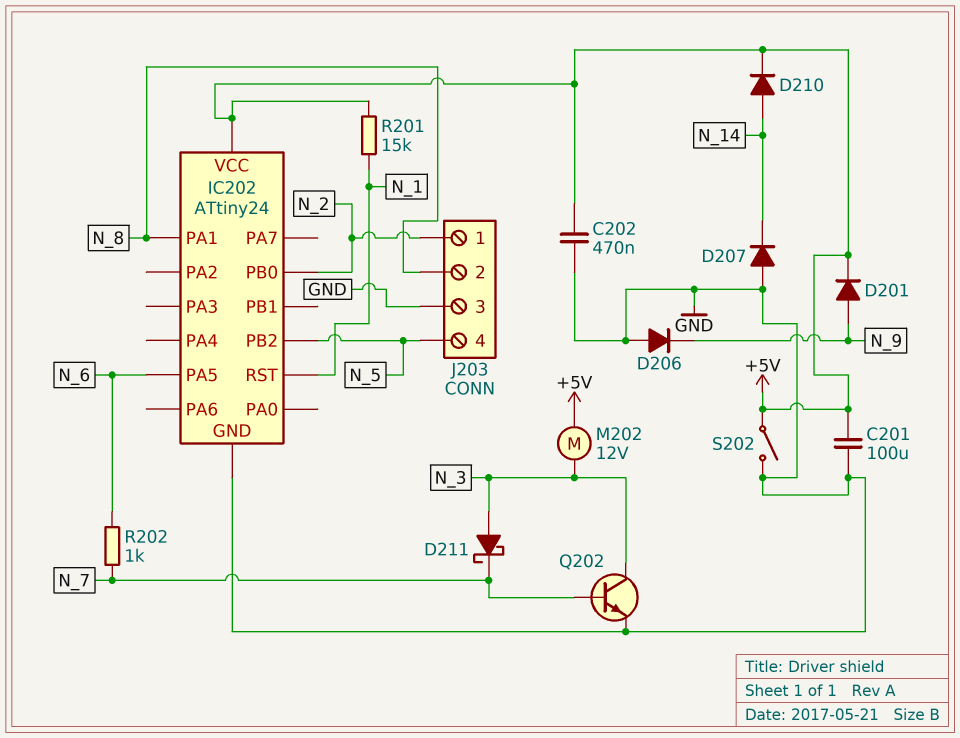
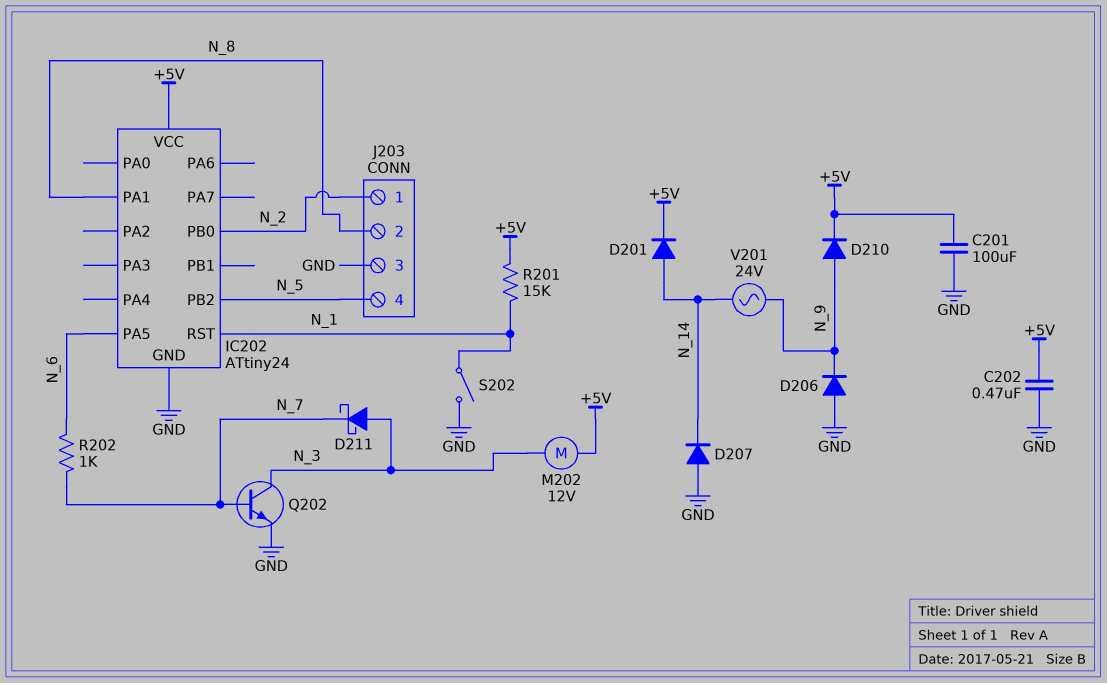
D201: diode (A N_9, K +5V) -> diode (A N_14, K +5V)
D210: diode (A N_14, K +5V) -> diode (A N_9, K +5V)
S202: switch (+5V, GND) -> switch (GND, N_1)
V201: none -> AC 24V (N_9, N_14)

